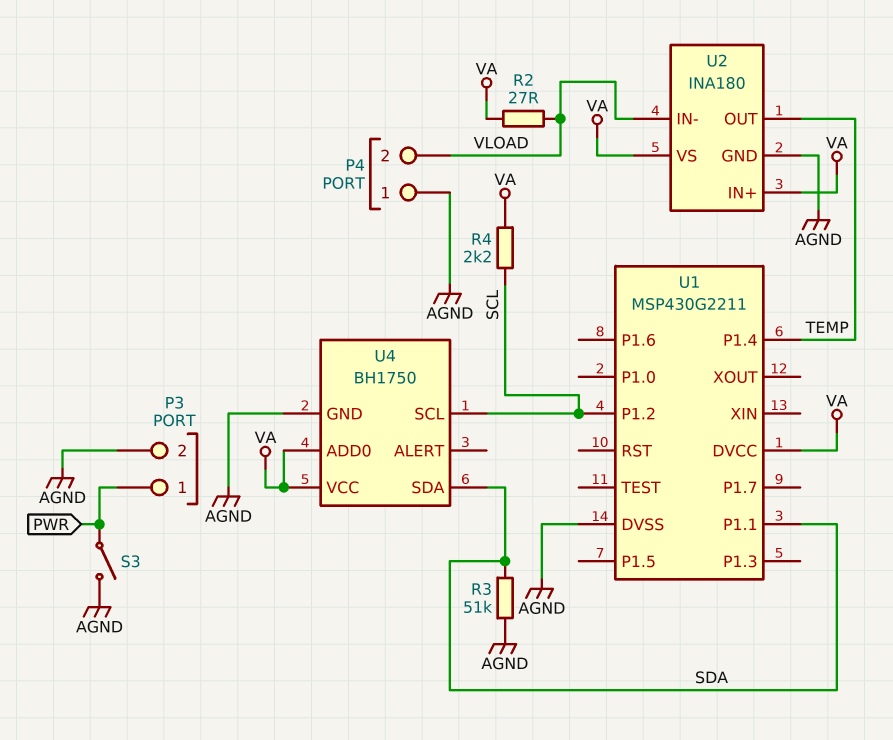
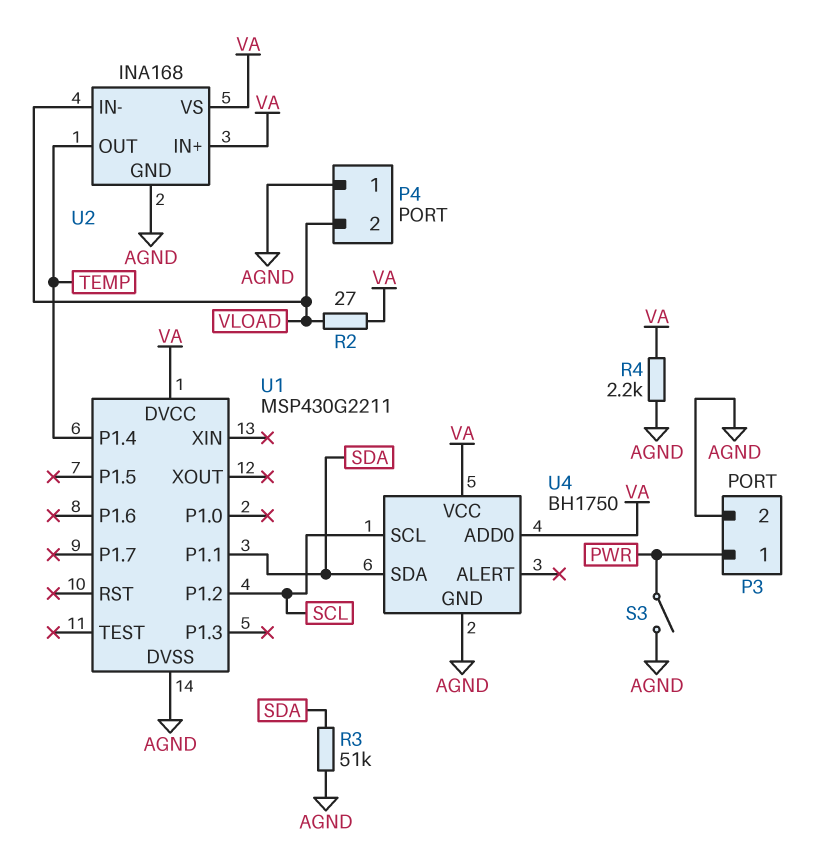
R4: 2.2k (SCL, VA) -> 2.2k (AGND, VA)
U2: INA180 -> INA168

